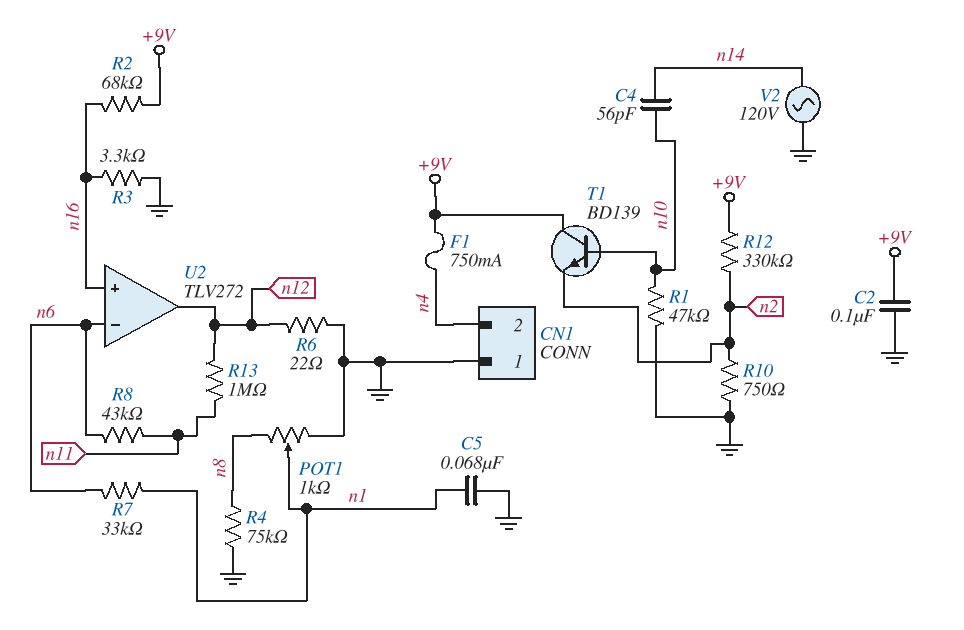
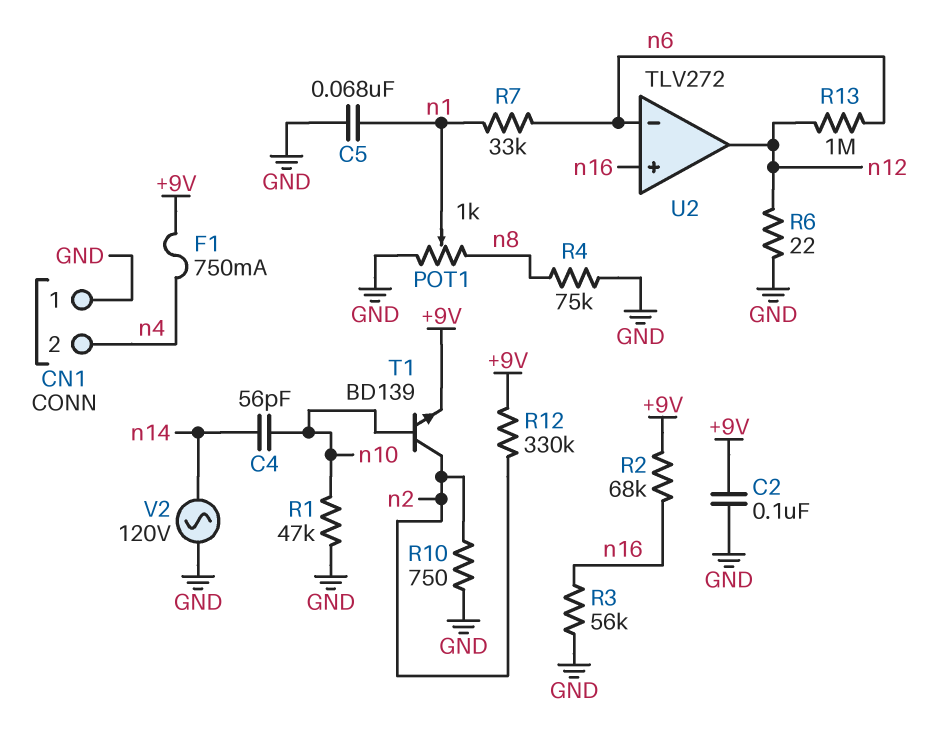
R3: 3.3k (GND, n16) -> 56k (GND, n16)
R8: 43k (n6, n11) -> none
R13: 1M (n11, n12) -> 1M (n6, n12)
T1: NPN BD139 (B n10, C +9V, E n2) -> NPN BD139 (B n10, C n2, E +9V)

